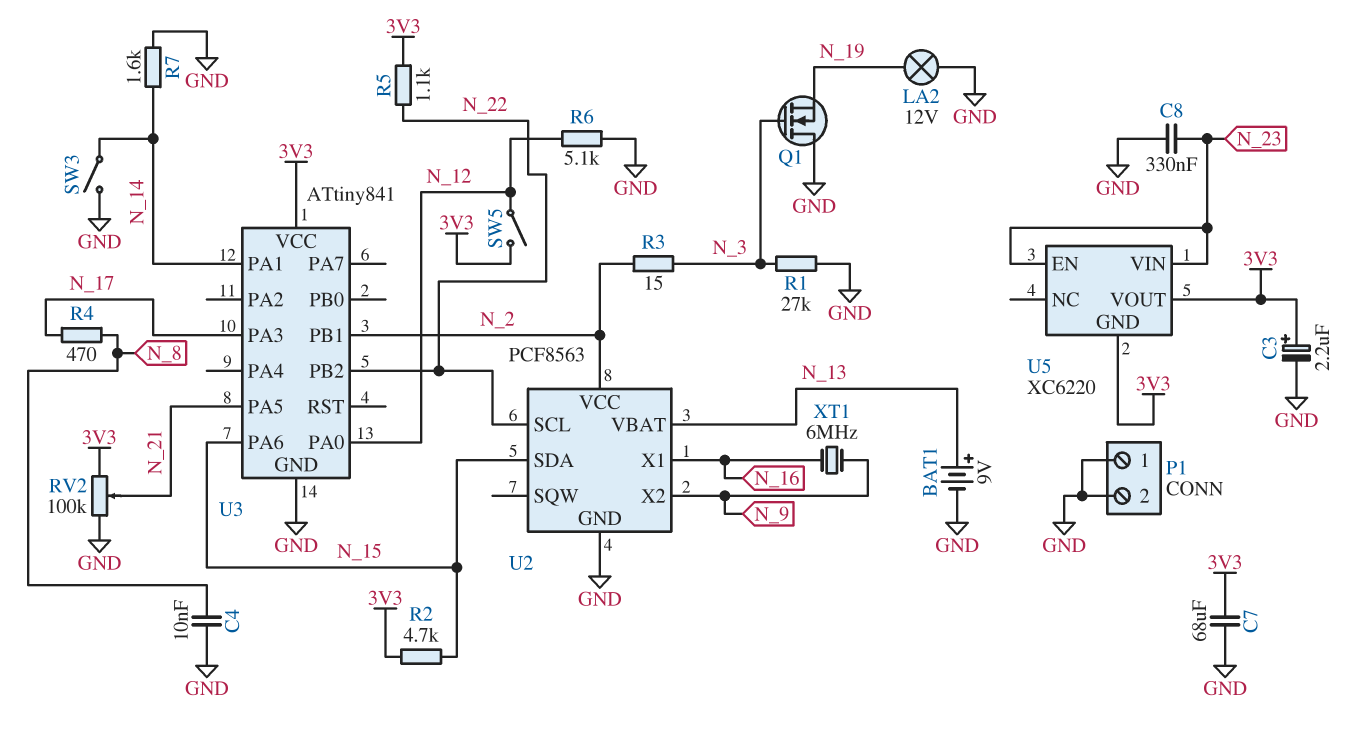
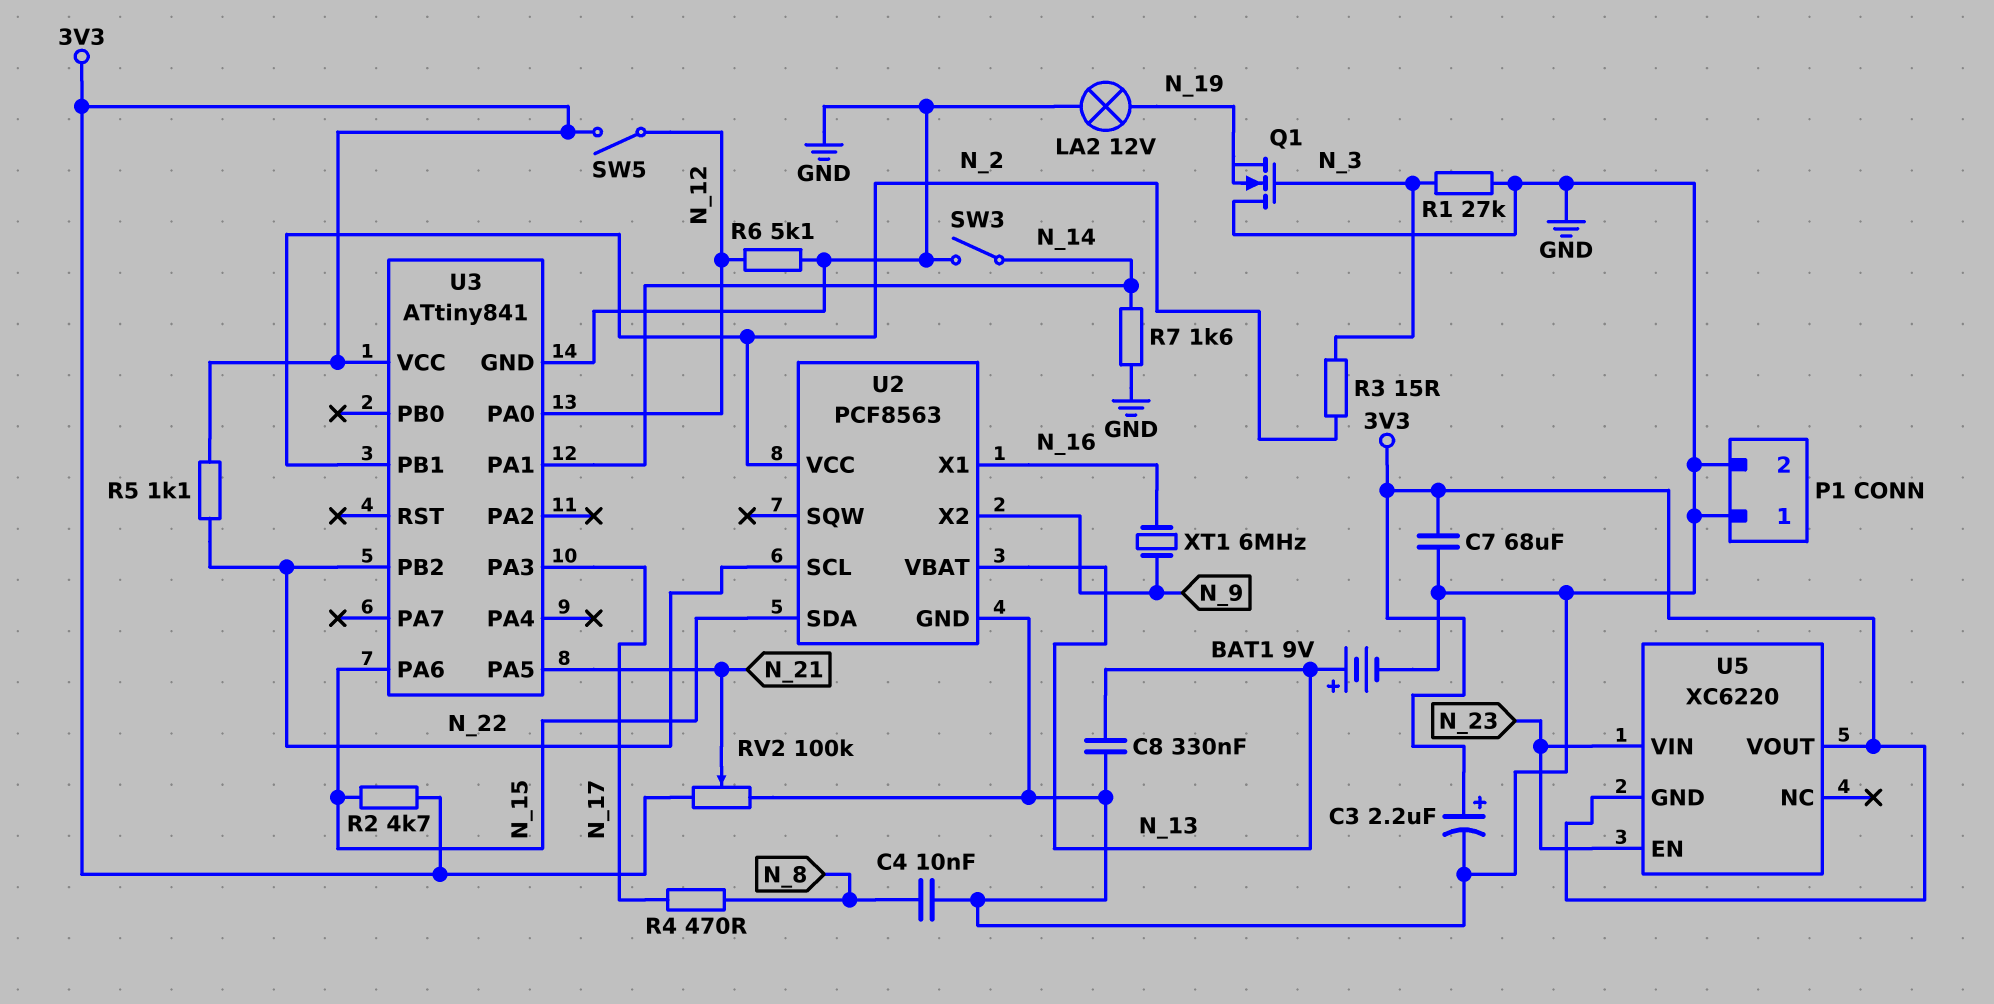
C8: 330nF (GND, N_23) -> 330nF (GND, N_13)

